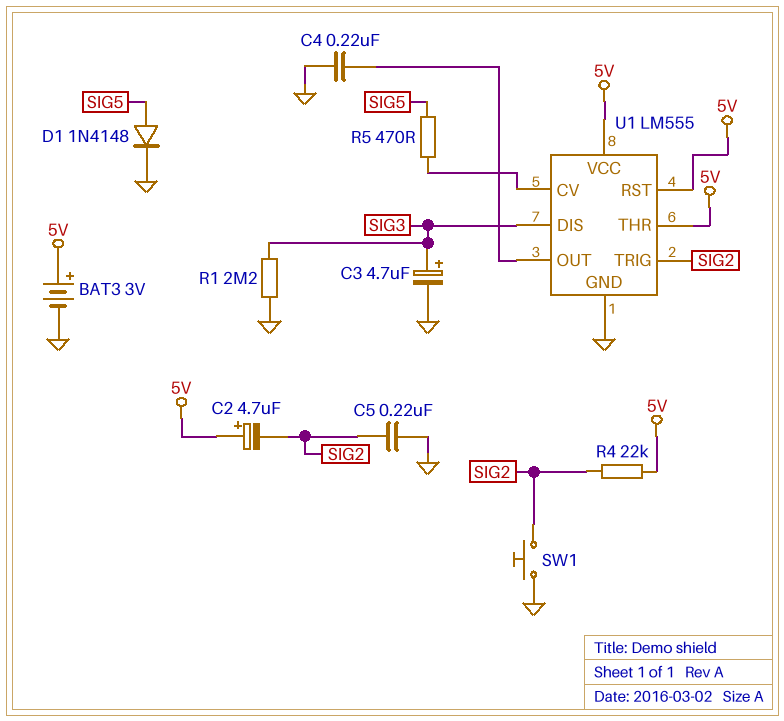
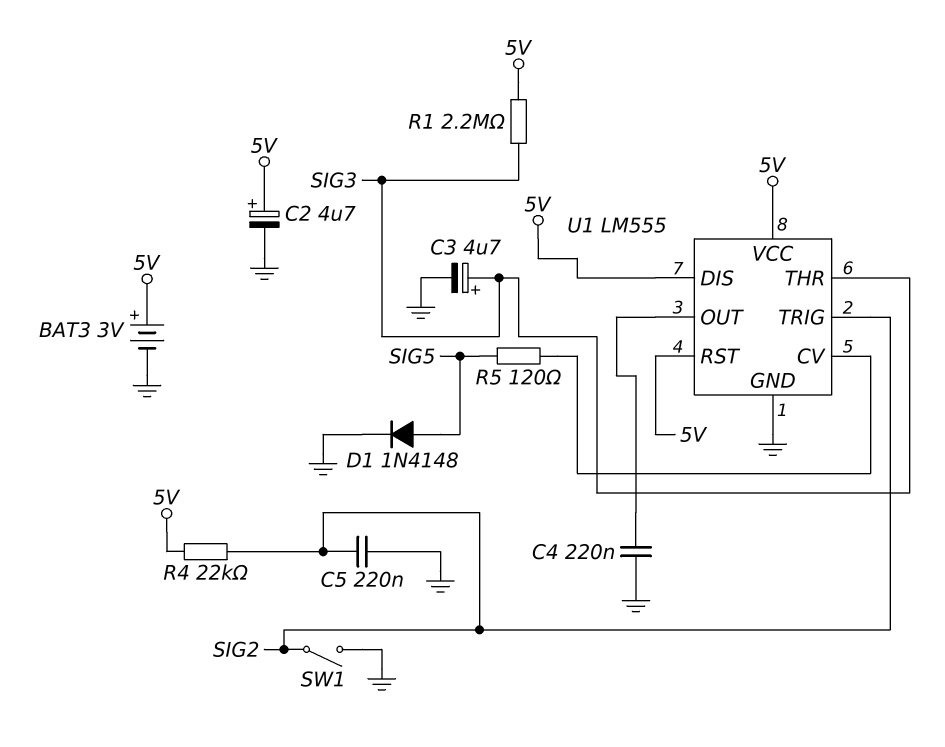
C2: 4.7uF (plus 5V, minus SIG2) -> 4.7uF (plus 5V, minus GND)
R1: 2.2M (GND, SIG3) -> 2.2M (5V, SIG3)
R5: 470 (SIG5, U1/CV) -> 120 (SIG5, U1/CV)
SW1: button (GND, SIG2) -> switch (GND, SIG2)
U1 pin DIS: SIG3 -> 5V
U1 pin THR: 5V -> SIG3

